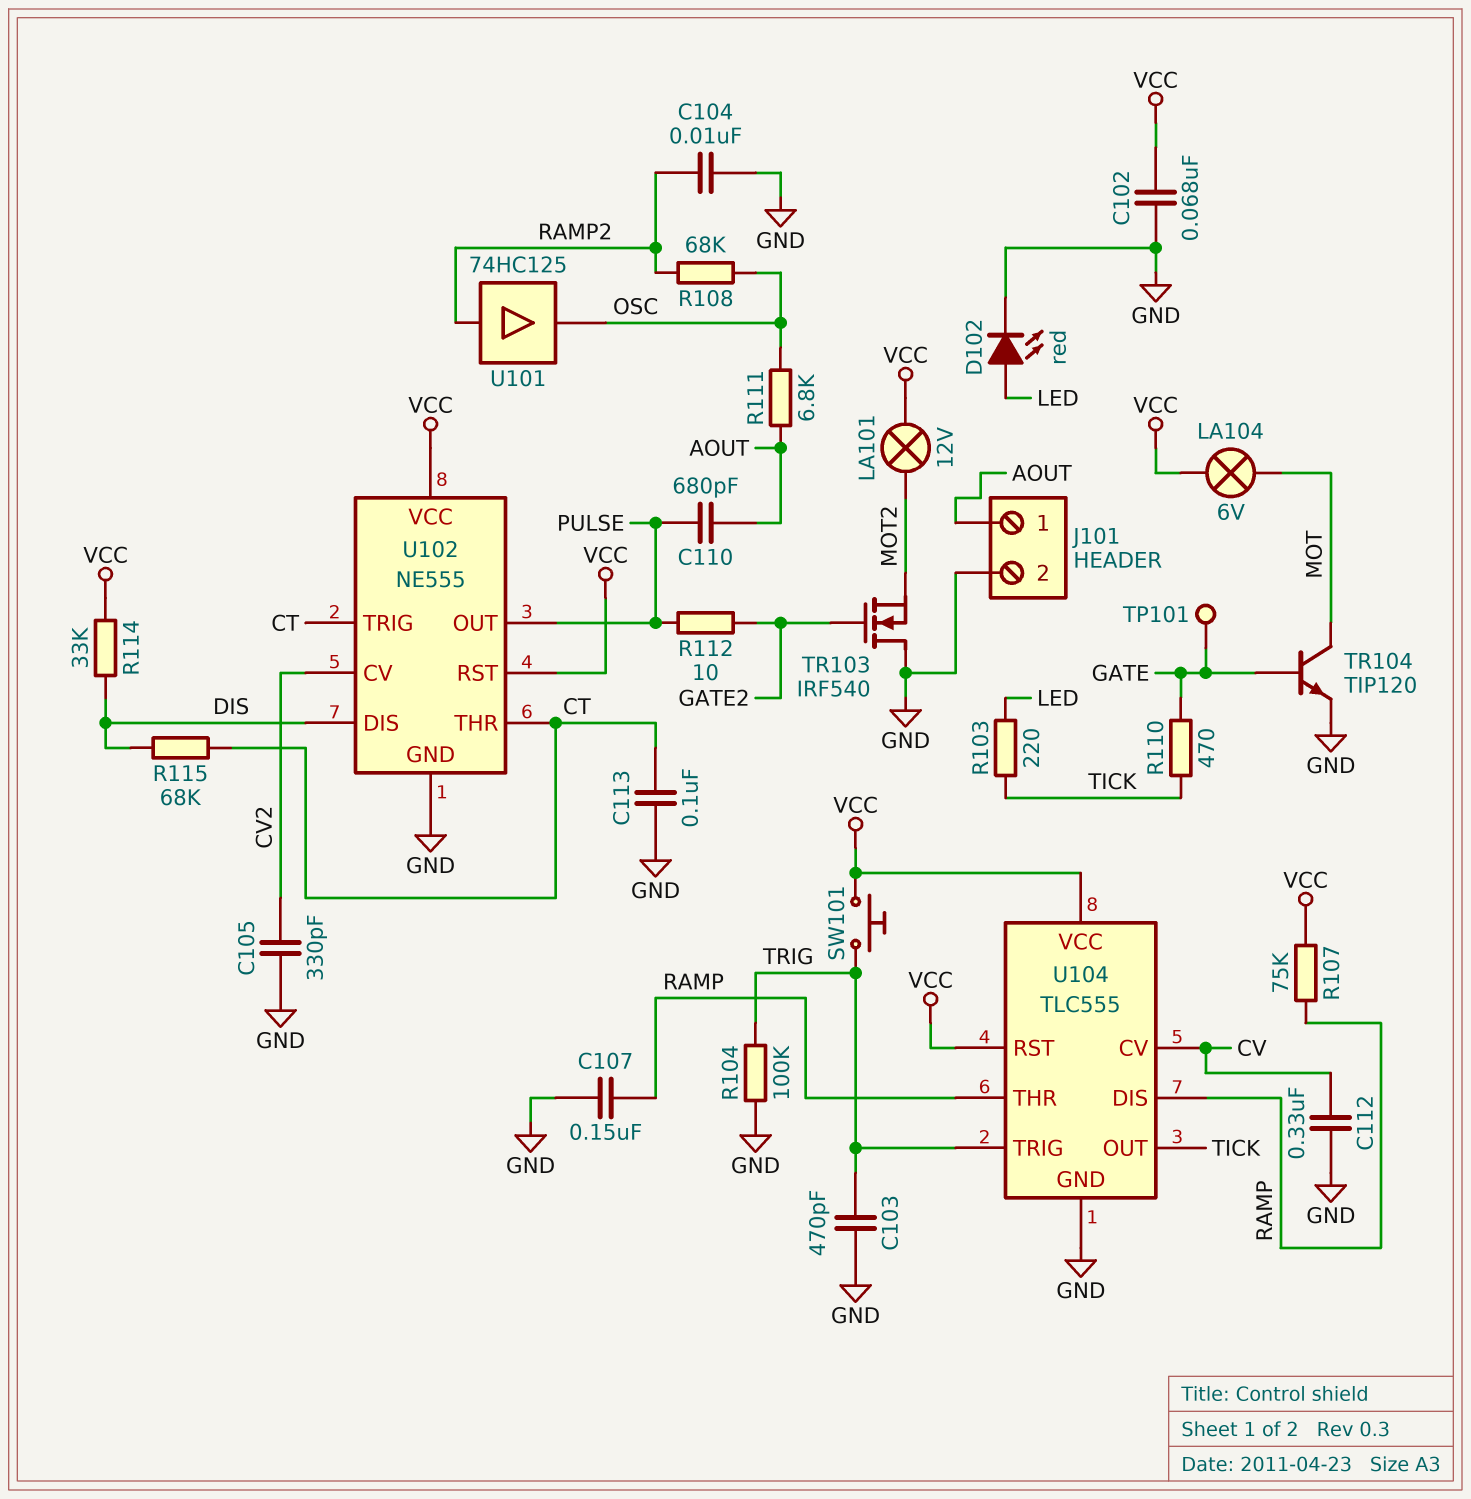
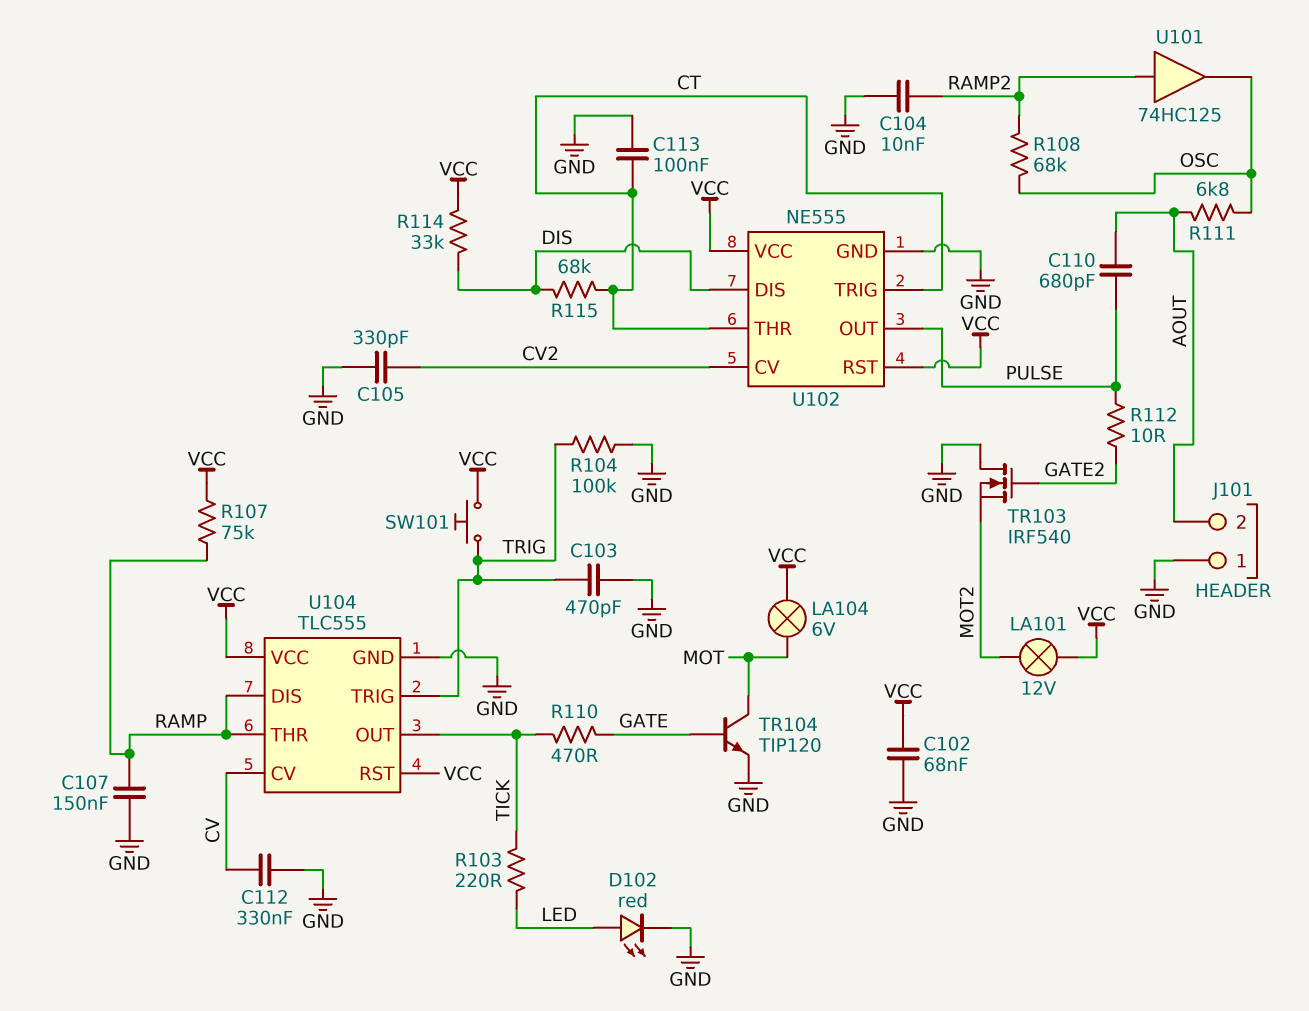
J101 pin 1: AOUT -> GND
J101 pin 2: GND -> AOUT
TP101: test point (GATE) -> none

